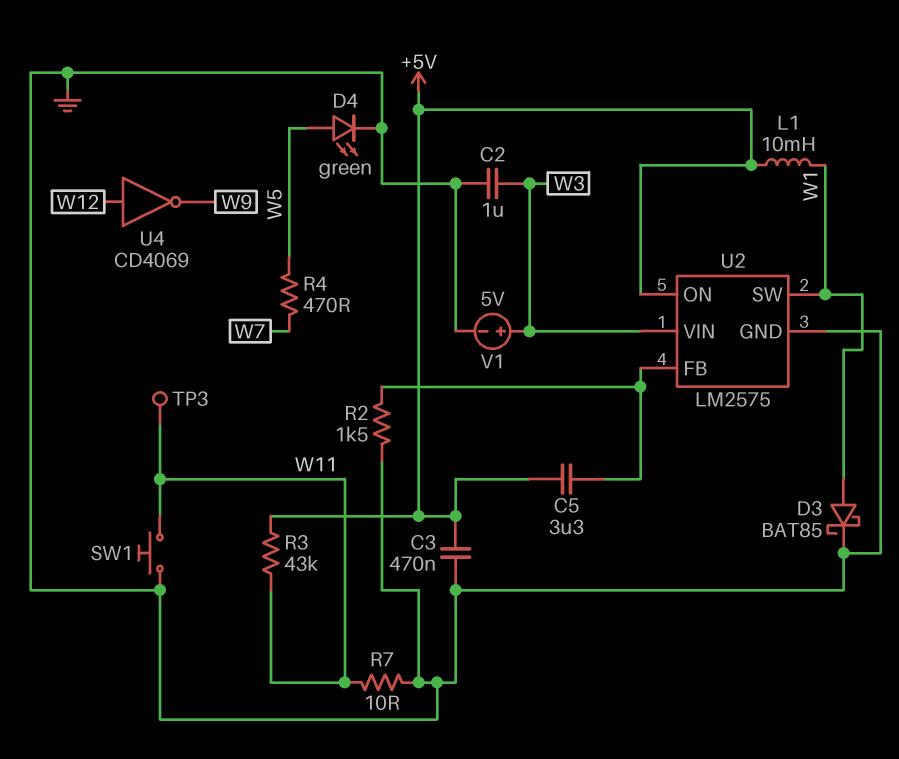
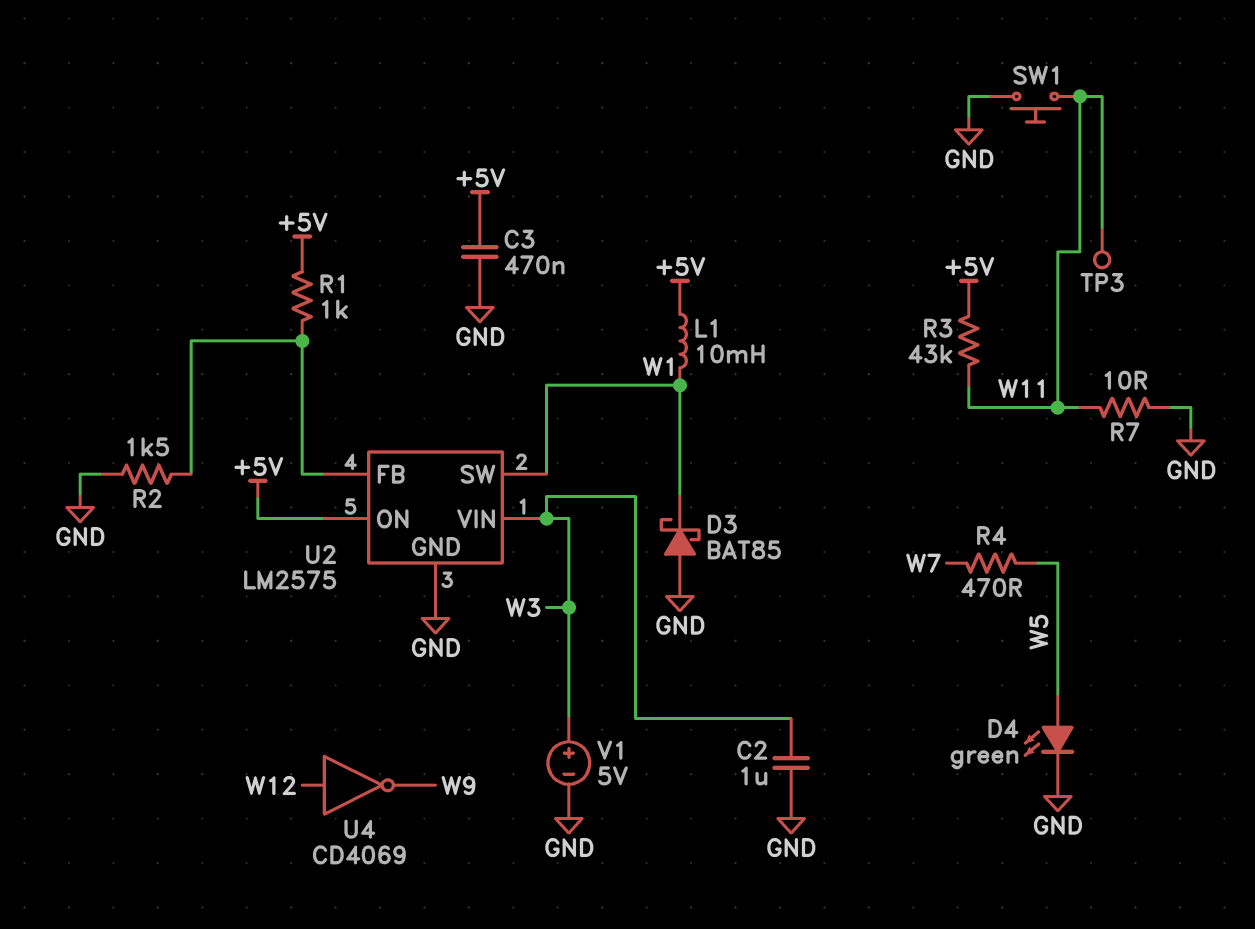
C5: 3.3uF (+5V, U2/FB) -> none
D3: schottky BAT85 (A W1, K GND) -> schottky BAT85 (A GND, K W1)
R1: none -> 1k (+5V, U2/FB)

